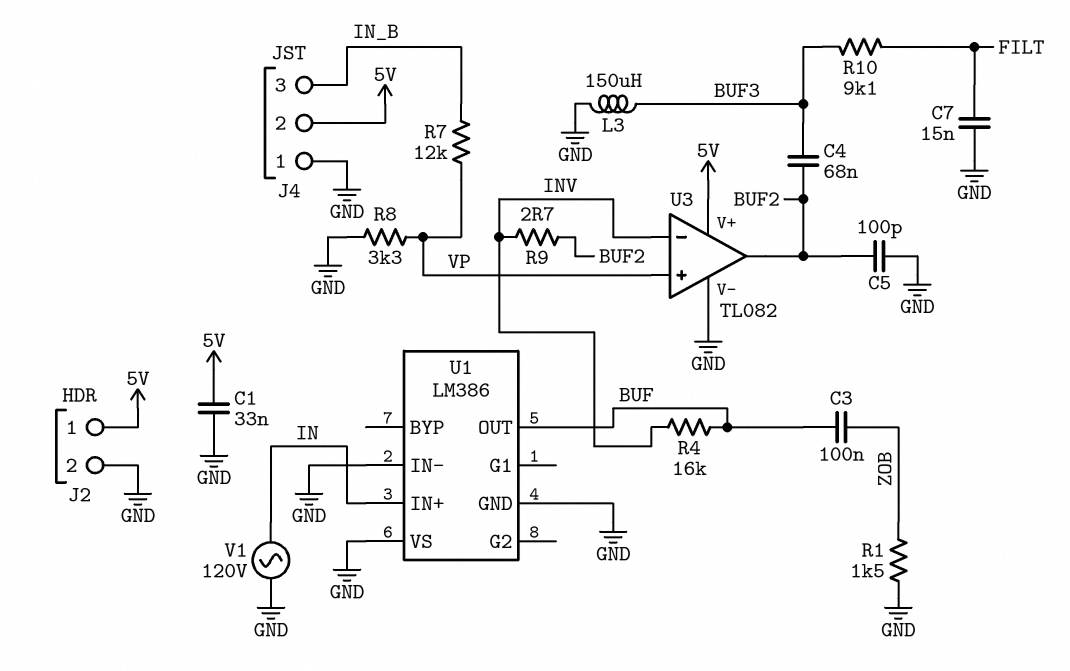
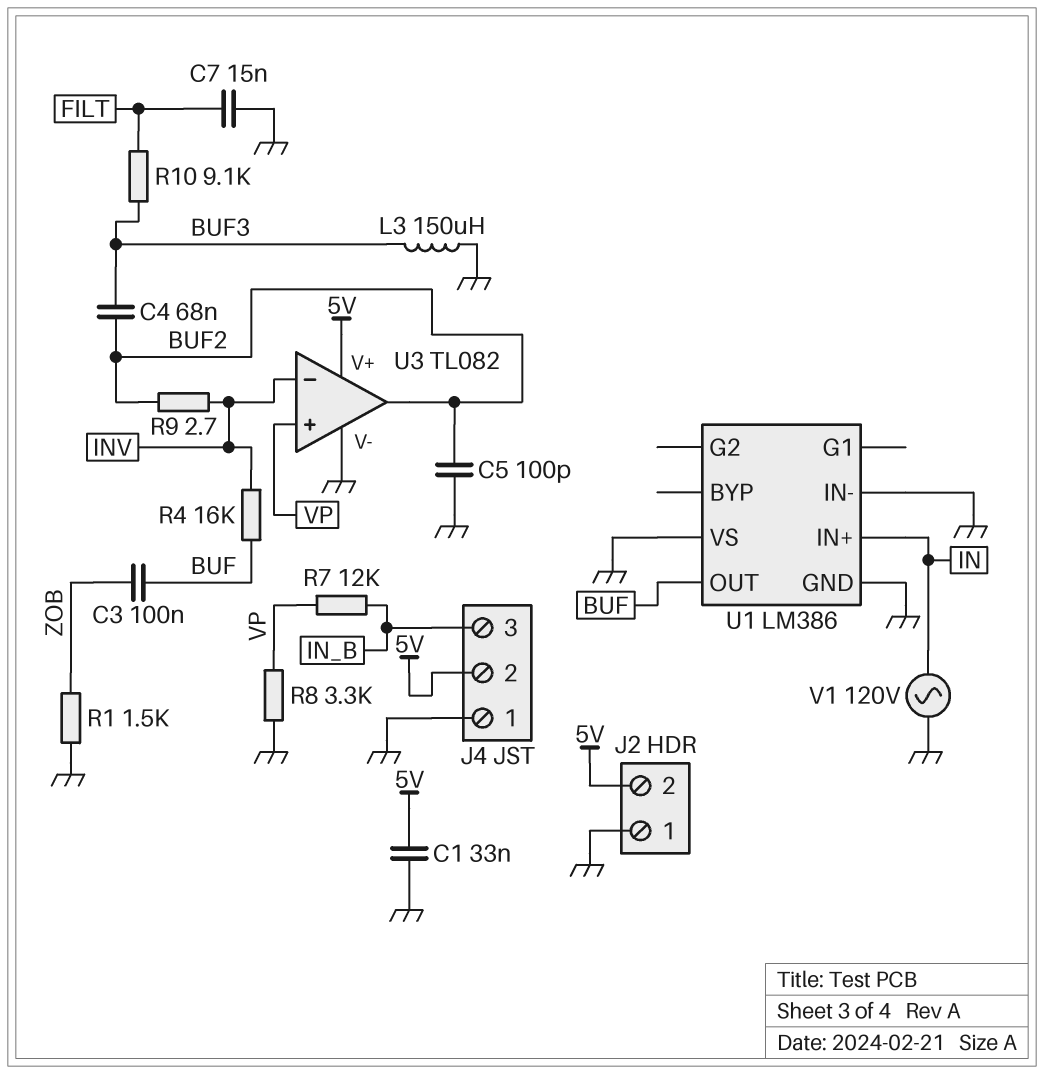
J2 pin 1: 5V -> GND
J2 pin 2: GND -> 5V

